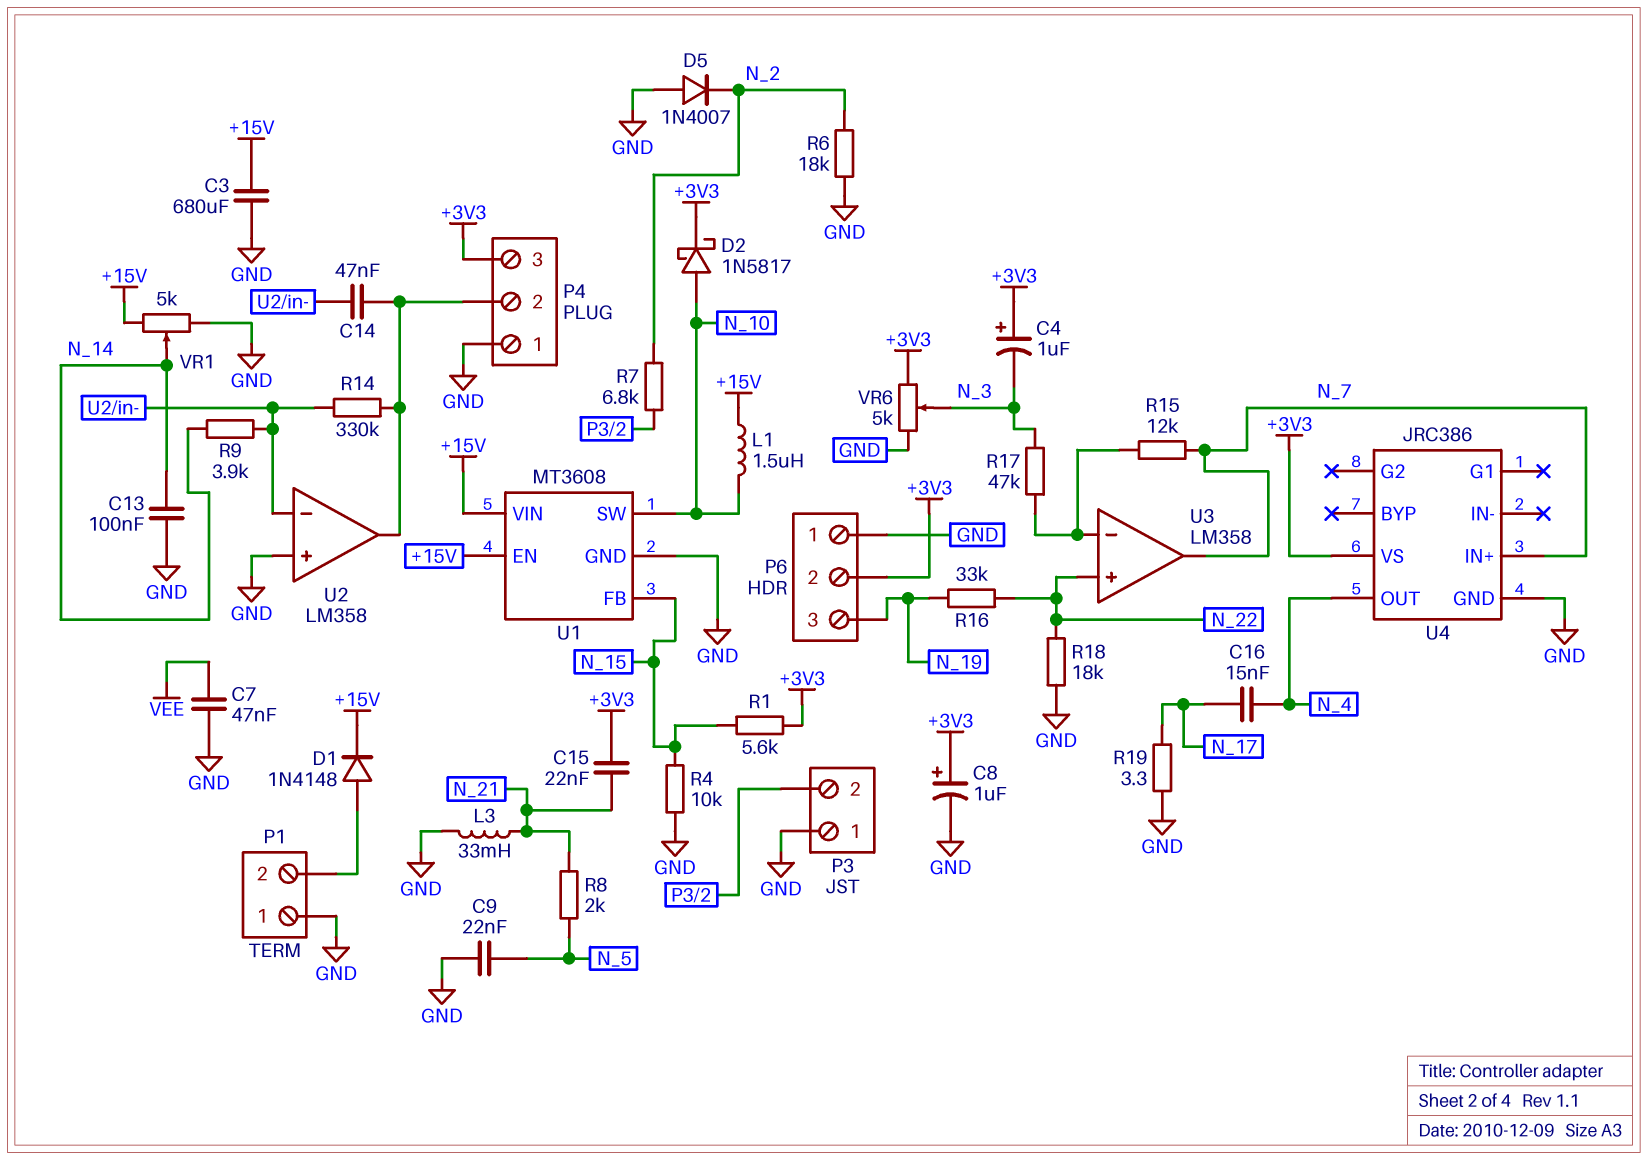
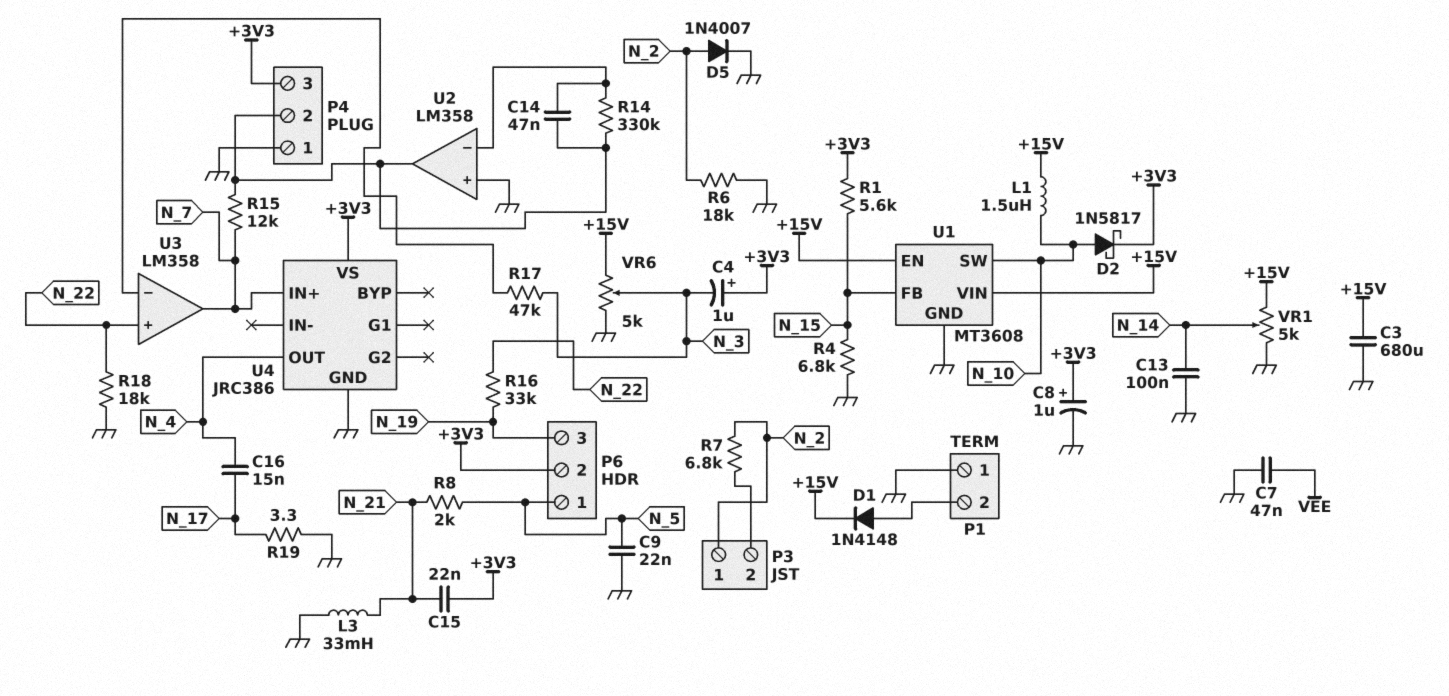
D5: diode 1N4007 (A GND, K N_2) -> diode 1N4007 (A N_2, K GND)
P3 pin 1: GND -> N_2
P6 pin 1: GND -> N_5
R4: 10k (GND, N_15) -> 6.8k (GND, N_15)
R9: 3.9k (N_14, U2/in-) -> none
R15: 12k (N_7, U3/in-) -> 12k (N_7, P4/2)
VR6: 5k (+3V3, GND, wiper N_3) -> 5k (+15V, GND, wiper N_3)

